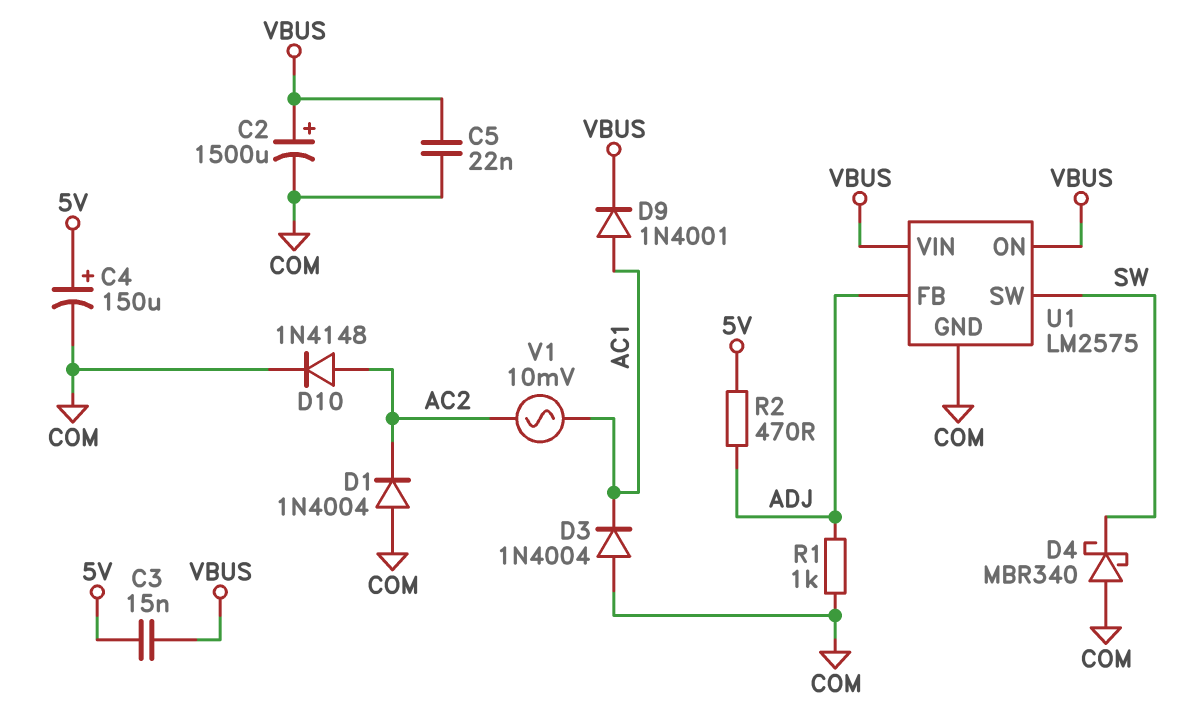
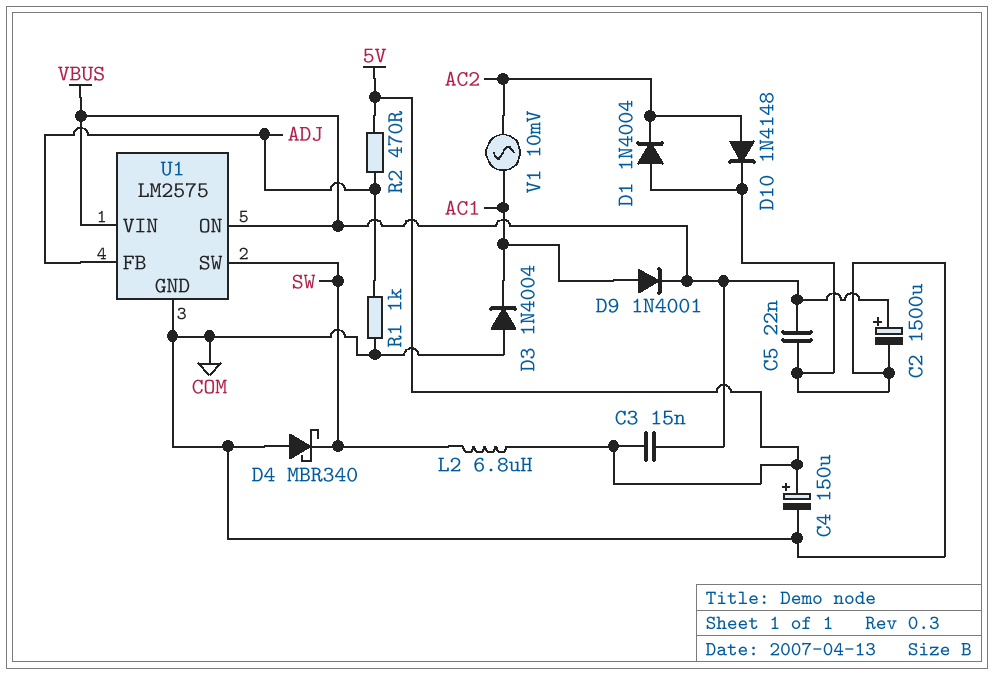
L2: none -> 6.8uH (5V, SW)

